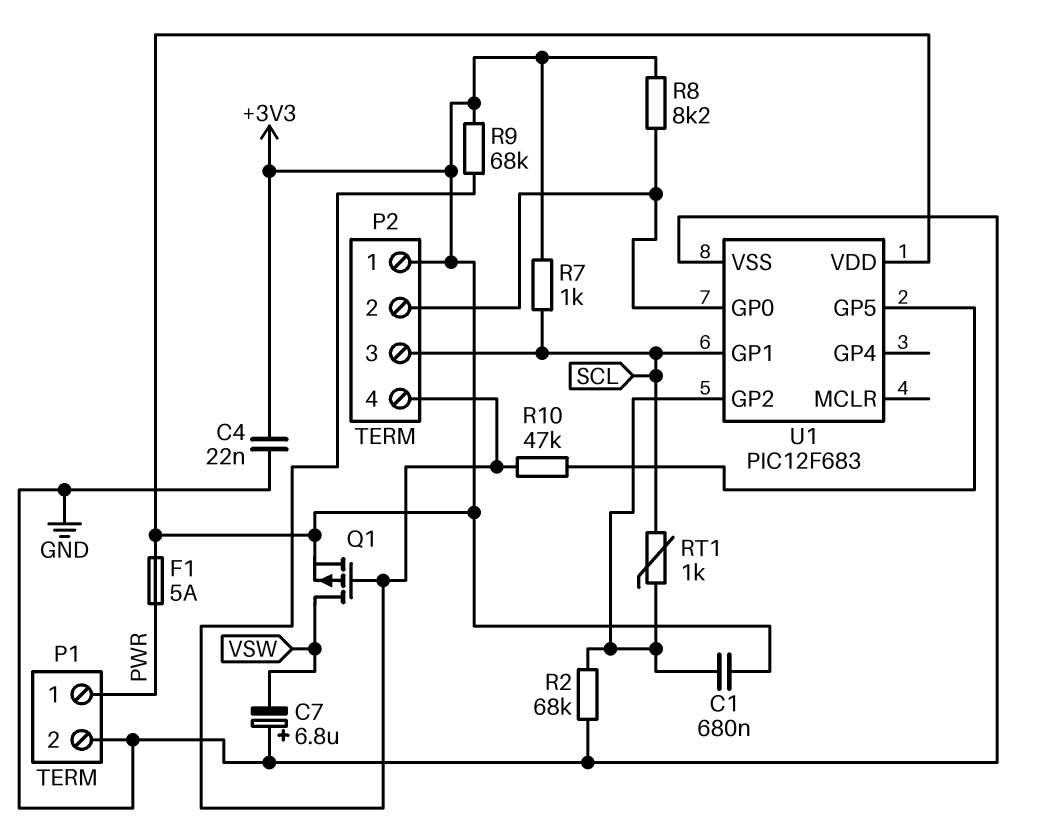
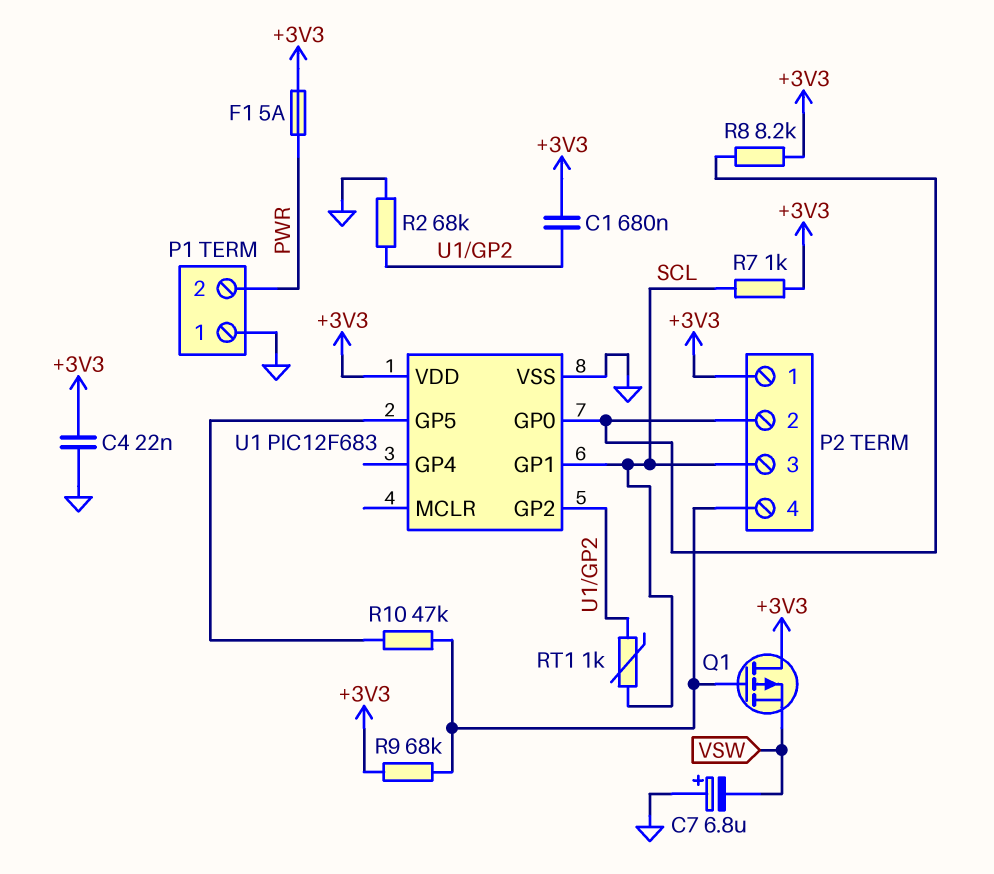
P1 pin 1: PWR -> GND
P1 pin 2: GND -> PWR
Q1: PMOS (G P2/4, D VSW, S +3V3) -> PMOS (G P2/4, D +3V3, S VSW)

